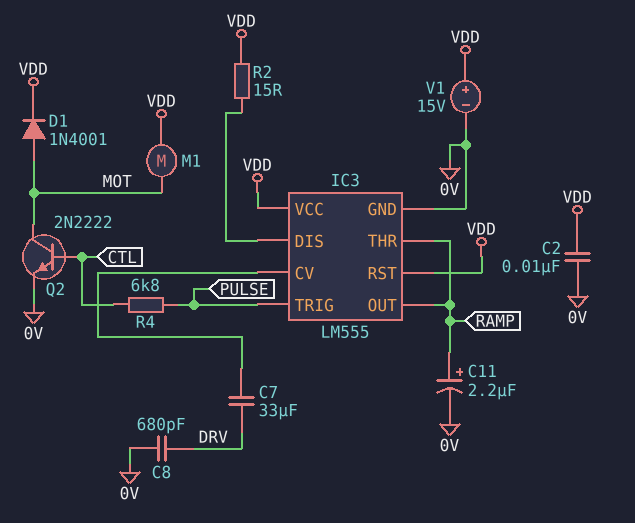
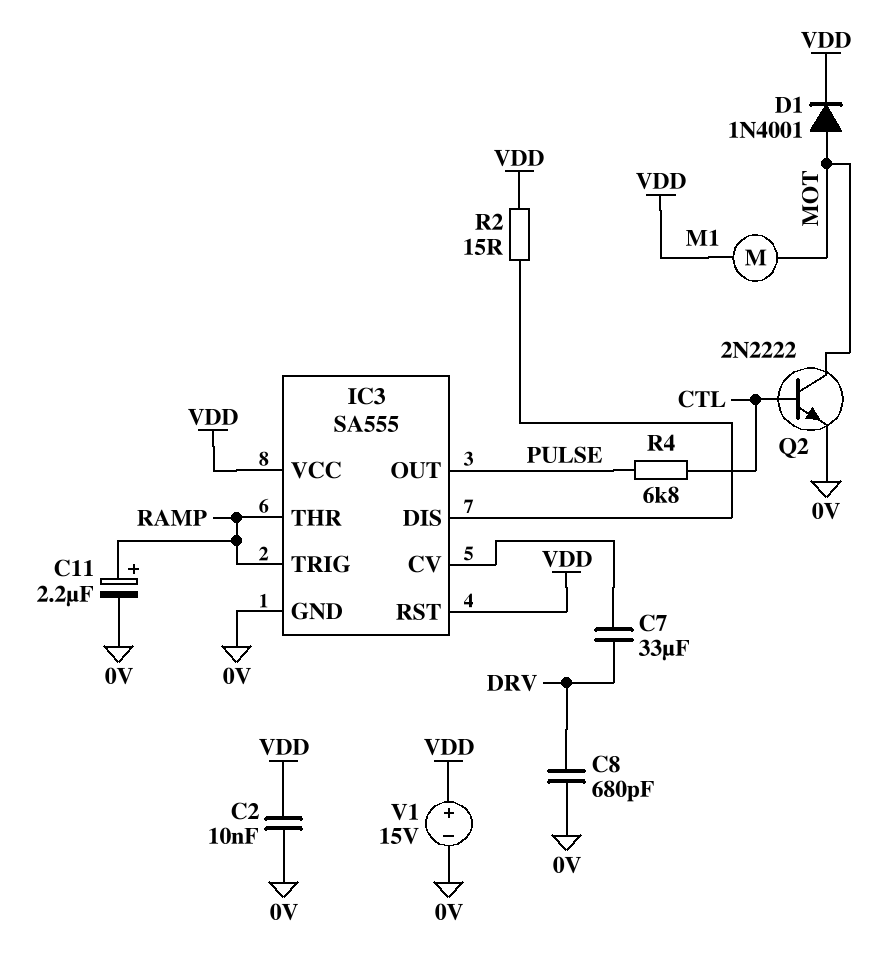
IC3: LM555 -> SA555
IC3 pin OUT: RAMP -> PULSE
IC3 pin TRIG: PULSE -> RAMP

